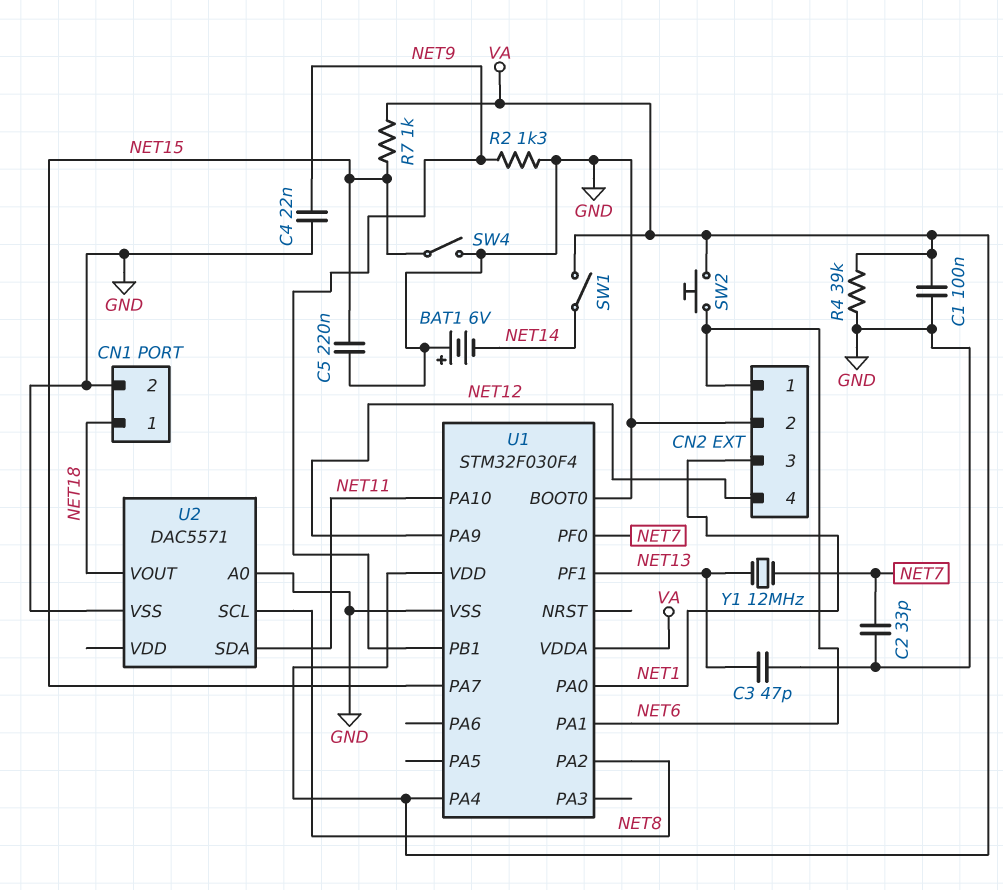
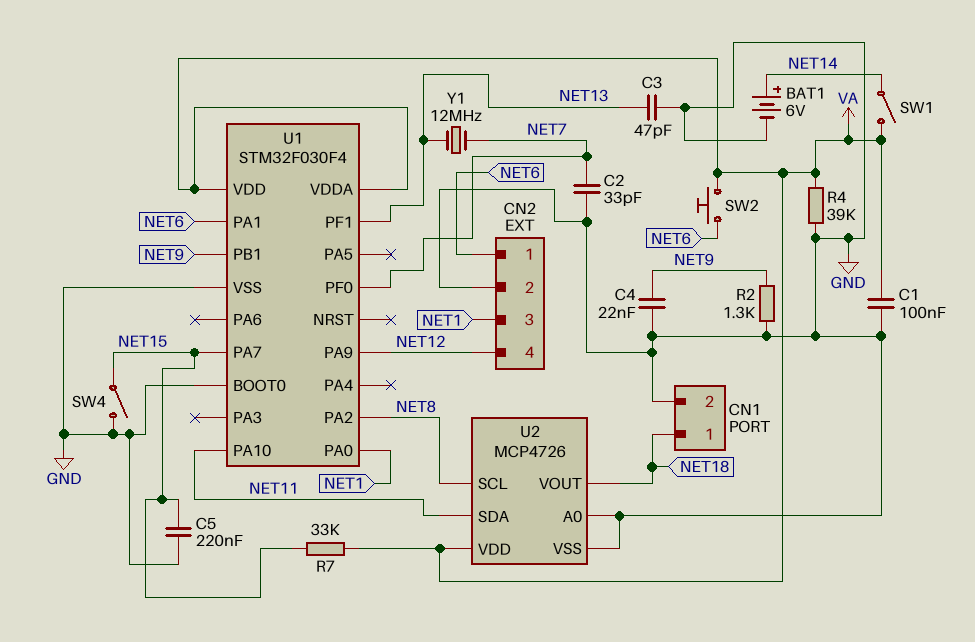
BAT1: 6V (plus GND, minus NET14) -> 6V (plus NET14, minus GND)
R7: 1k (NET15, VA) -> 33k (NET15, VA)
U1 pin PA4: VA -> none
U2: DAC5571 -> MCP4726
U2 pin VDD: none -> VA

